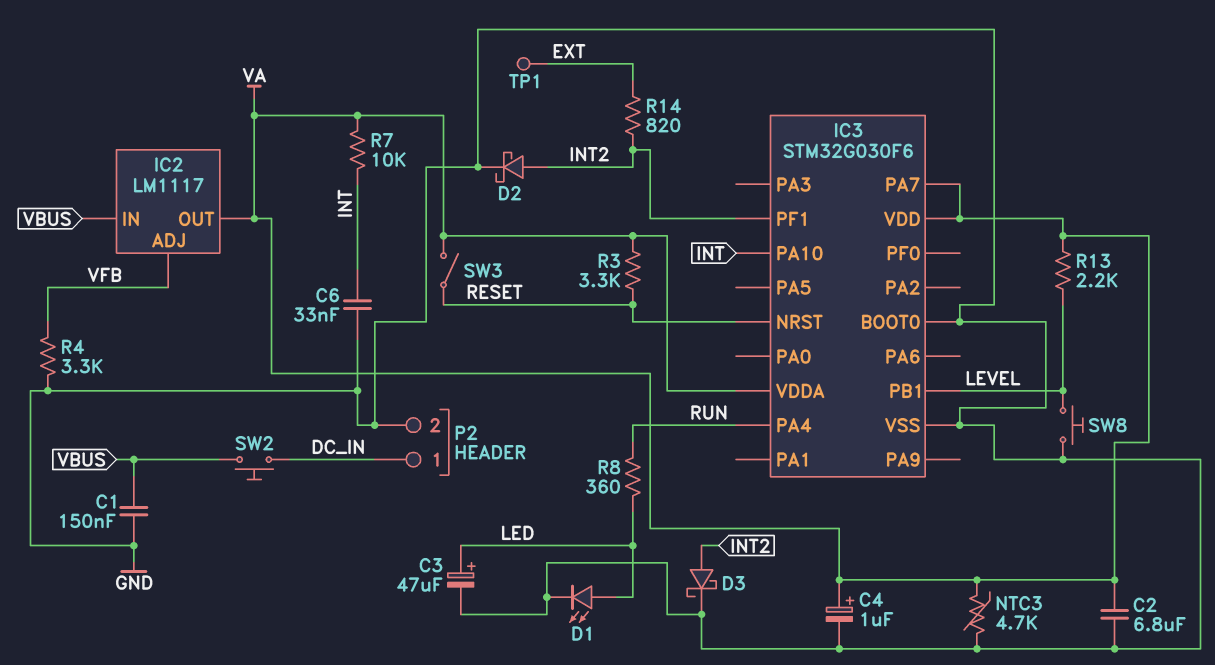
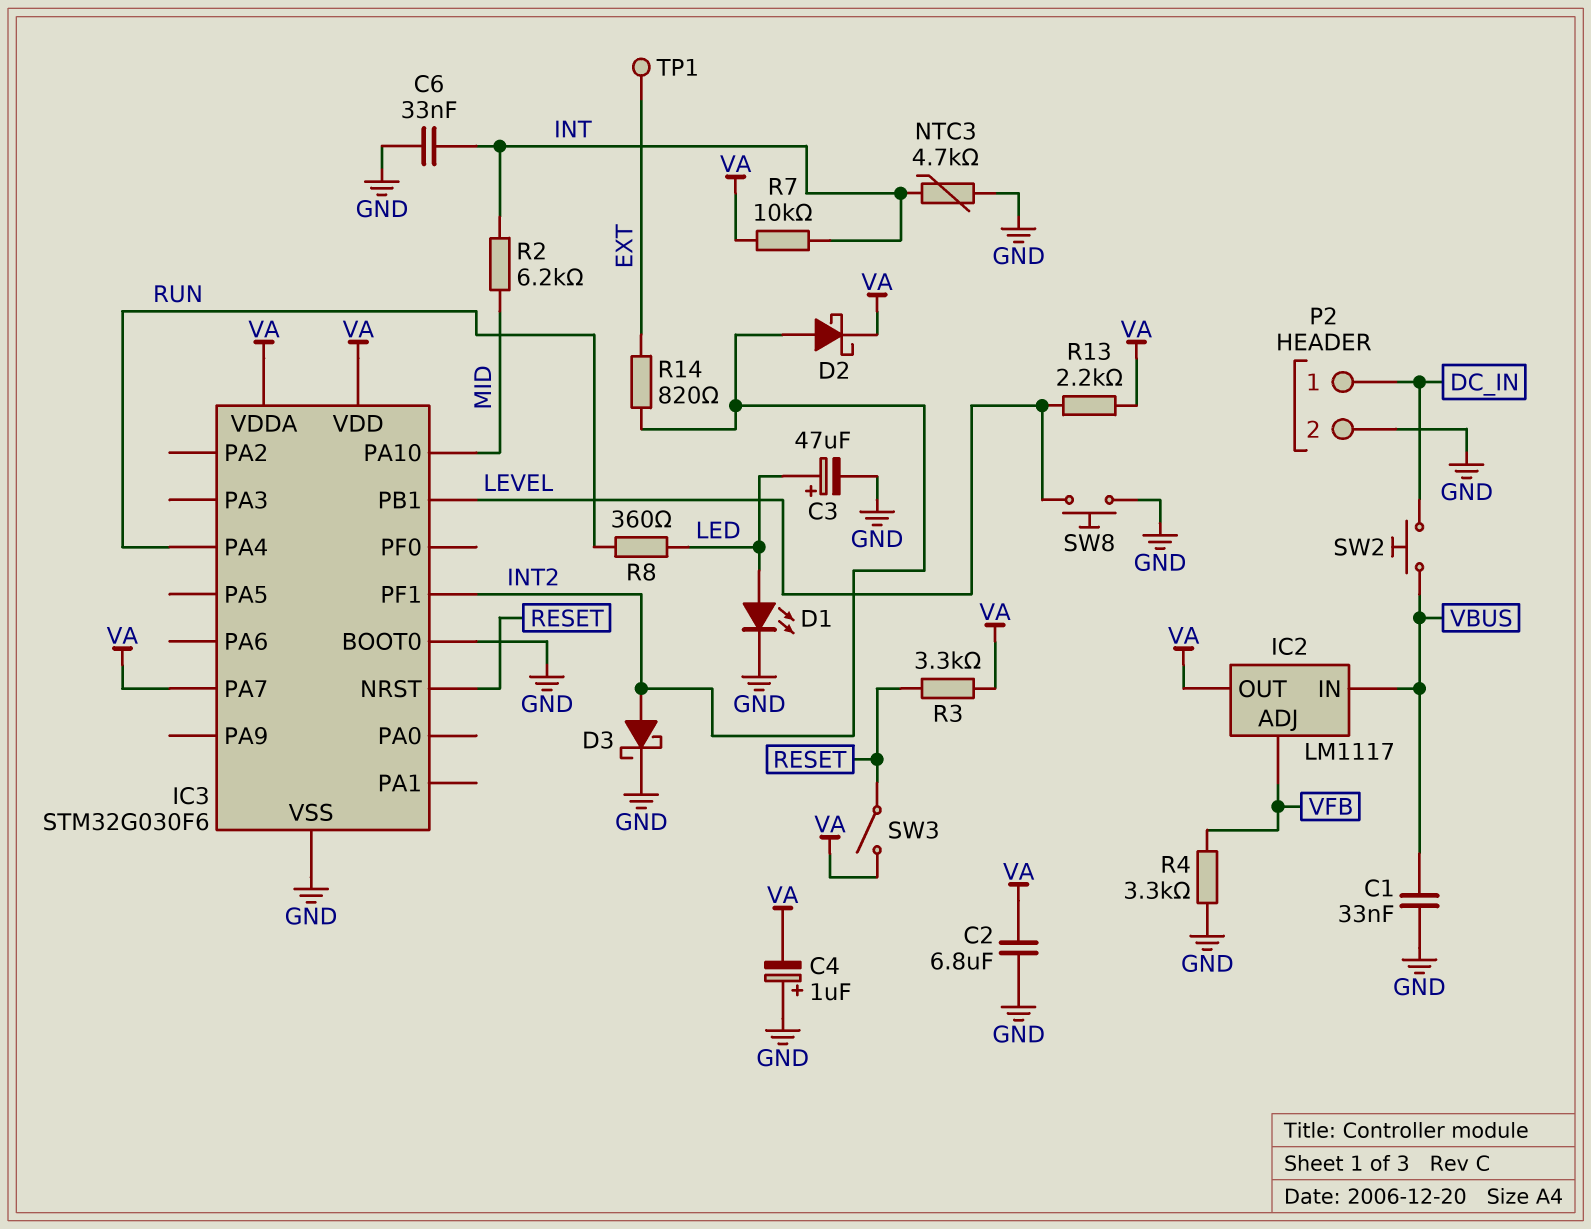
C1: 150nF (GND, VBUS) -> 33nF (GND, VBUS)
C4: 1uF (plus VA, minus GND) -> 1uF (plus GND, minus VA)
D2: schottky (A INT2, K GND) -> schottky (A INT2, K VA)
IC3 pin PA10: INT -> MID
NTC3: 4.7k (GND, VA) -> 4.7k (GND, INT)
R2: none -> 6.2k (INT, MID)

